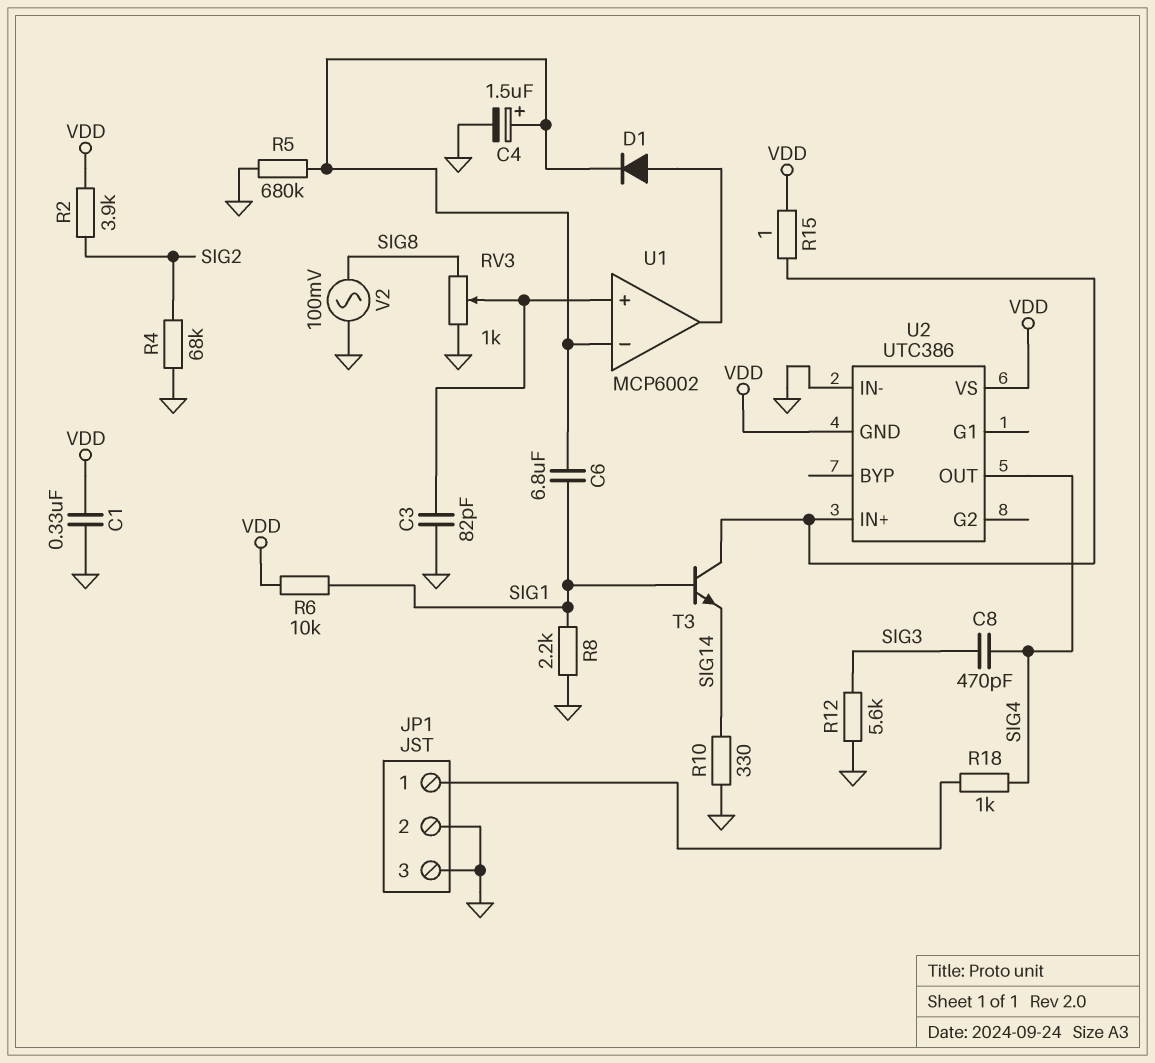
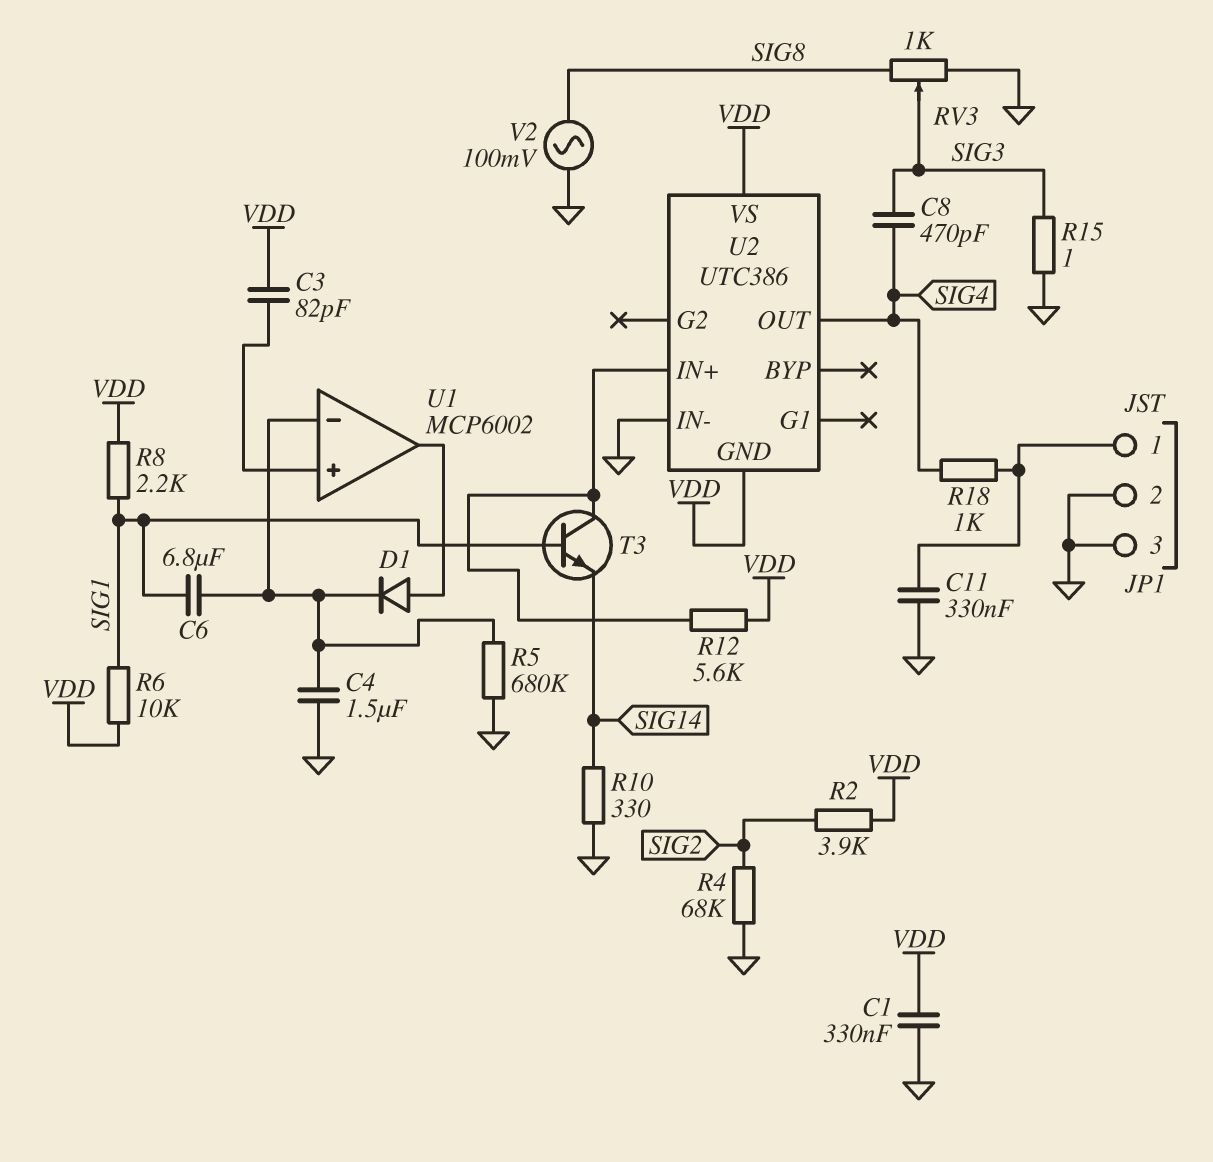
C3: 82pF (GND, U1/in+) -> 82pF (U1/in+, VDD)
C4: 1.5uF (plus U1/in-, minus GND) -> 1.5uF (GND, U1/in-)
C11: none -> 330nF (GND, JP1/1)
R8: 2.2k (GND, SIG1) -> 2.2k (SIG1, VDD)
R12: 5.6k (GND, SIG3) -> 5.6k (U2/IN+, VDD)
R15: 1 (U2/IN+, VDD) -> 1 (GND, SIG3)
RV3: 1k (GND, SIG8, wiper U1/in+) -> 1k (GND, SIG8, wiper SIG3)

